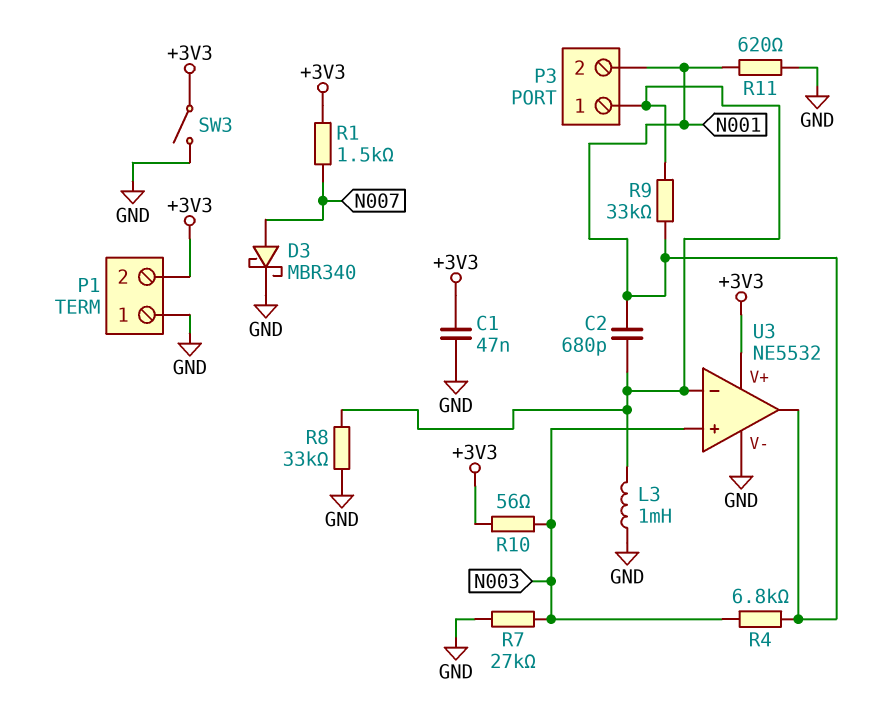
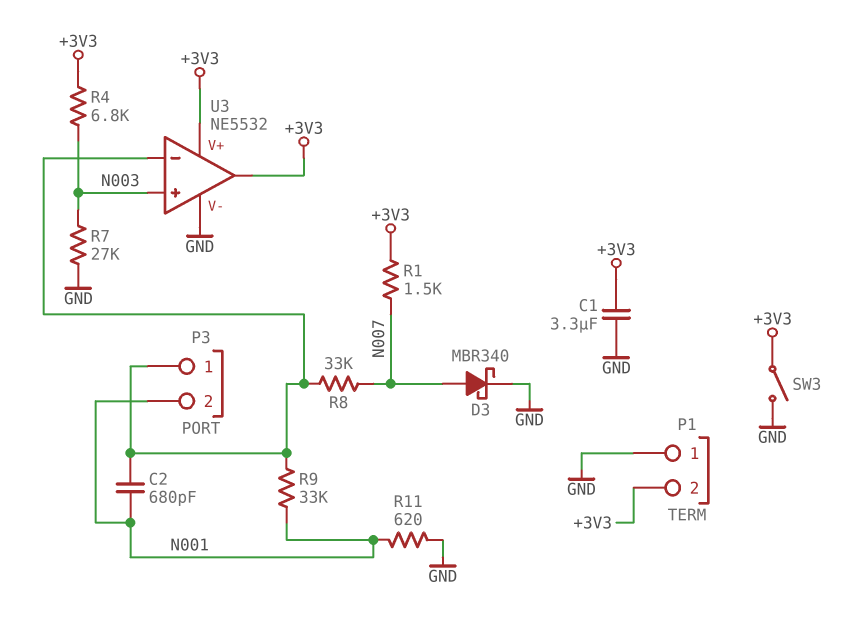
C1: 47nF (+3V3, GND) -> 3.3uF (+3V3, GND)
L3: 1mH (GND, P3/1) -> none
R4: 6.8k (N001, N003) -> 6.8k (+3V3, N003)
R8: 33k (GND, P3/1) -> 33k (N007, P3/1)
R10: 56 (+3V3, N003) -> none
U3 pin out: N001 -> +3V3

